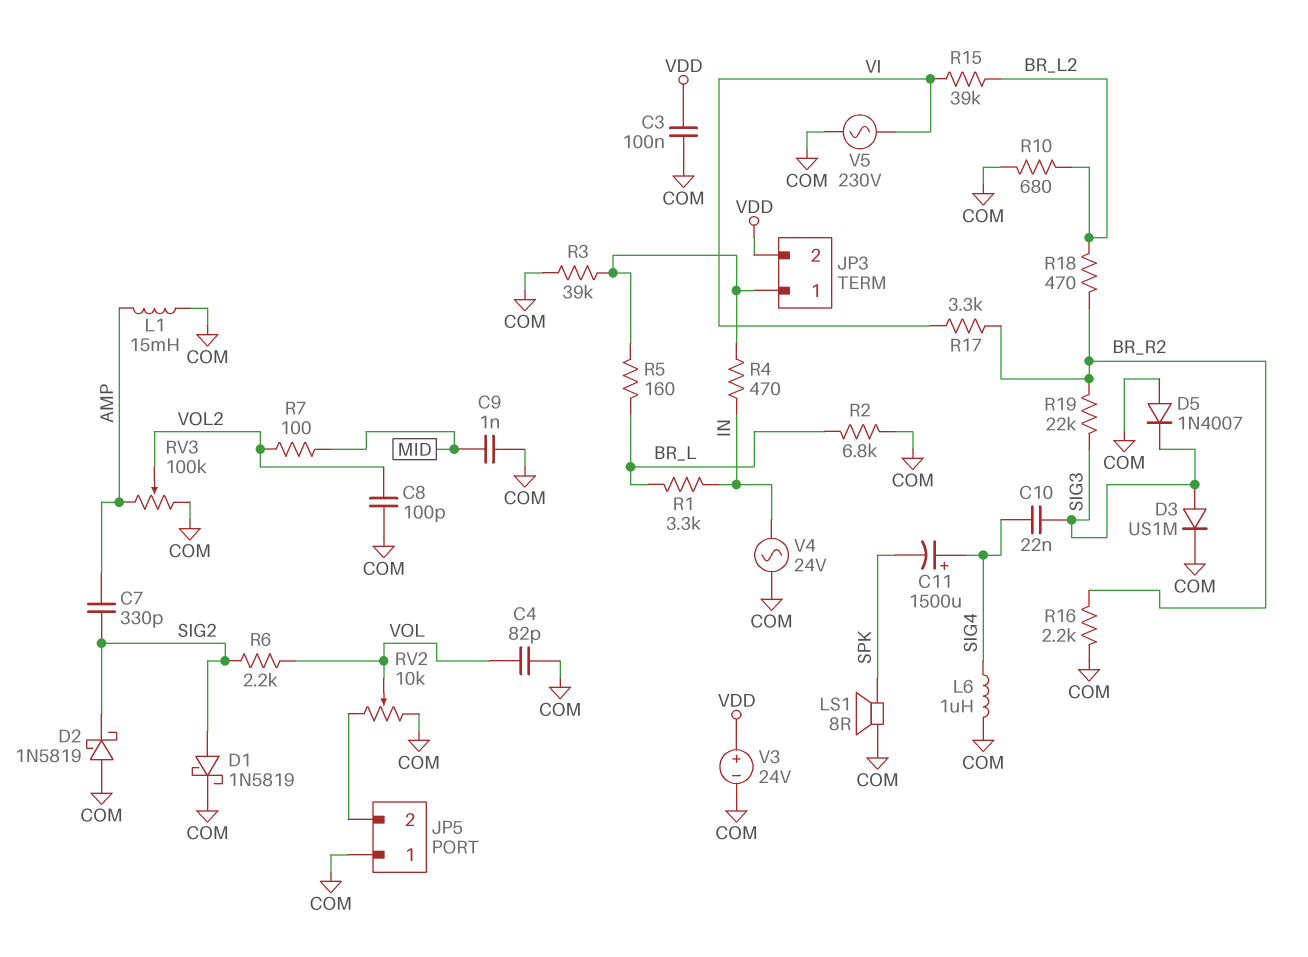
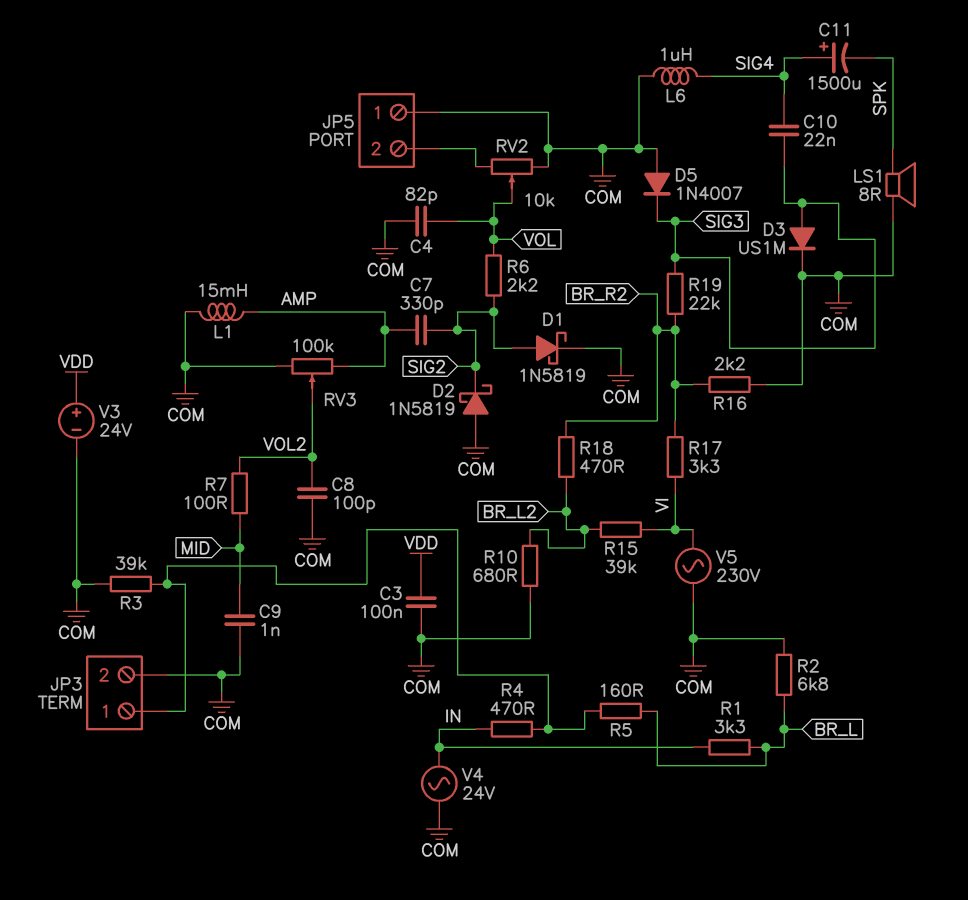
JP3 pin 2: VDD -> COM

